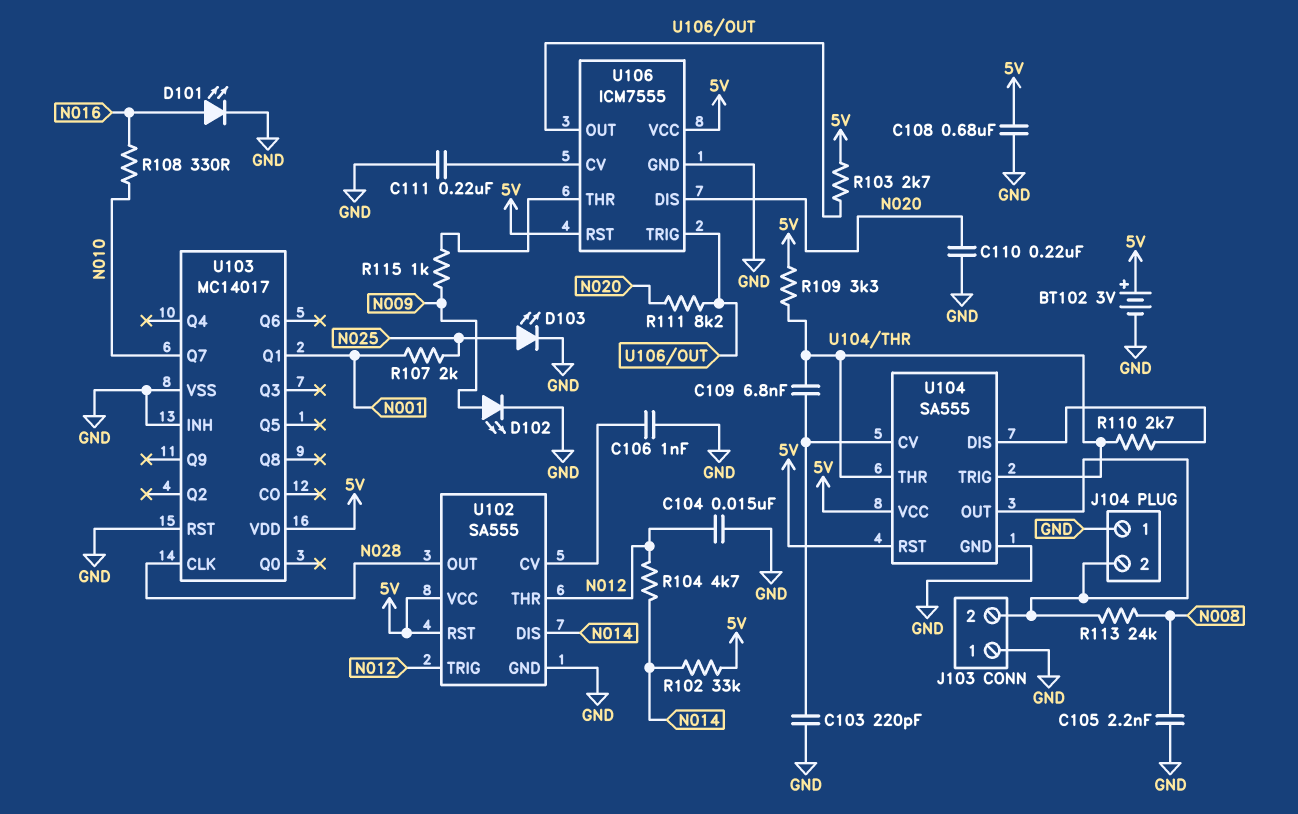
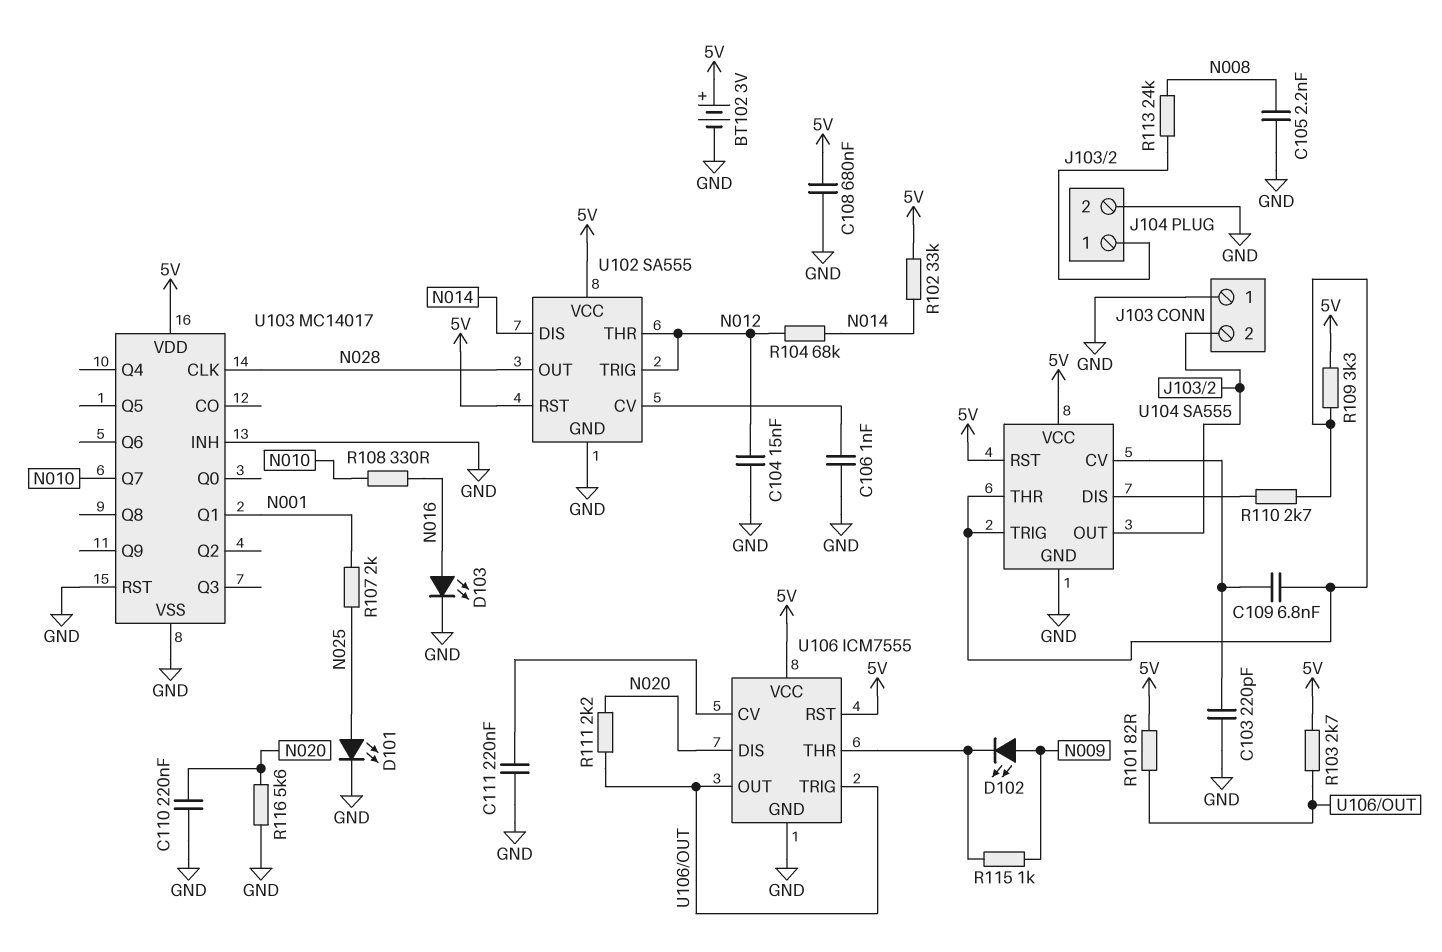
D101: LED (A N016, K GND) -> LED (A N025, K GND)
D102: LED (A N009, K GND) -> LED (A N009, K U106/THR)
D103: LED (A N025, K GND) -> LED (A N016, K GND)
J104 pin 1: GND -> J103/2
J104 pin 2: J103/2 -> GND
R101: none -> 82 (5V, U106/OUT)
R104: 4.7k (N012, N014) -> 68k (N012, N014)
R111: 8.2k (N020, U106/OUT) -> 2.2k (N020, U106/OUT)
R116: none -> 5.6k (GND, N020)

